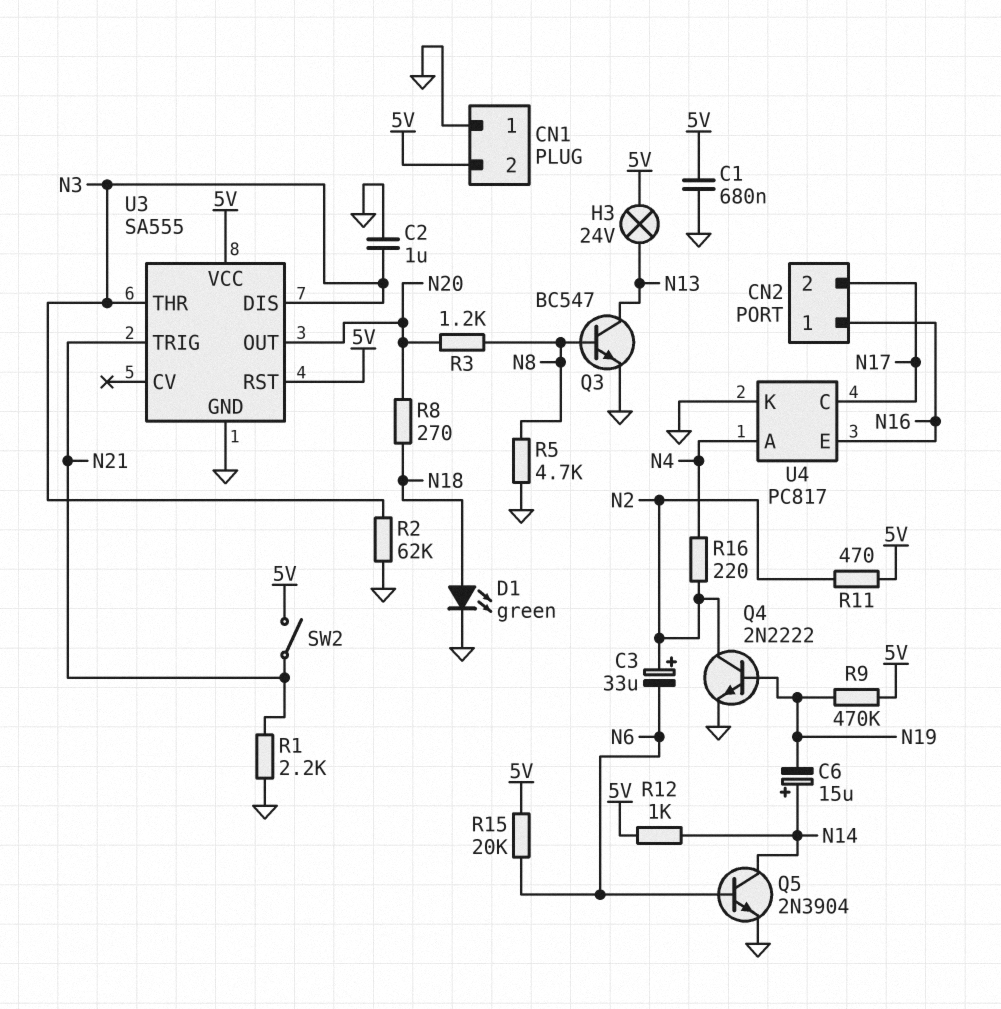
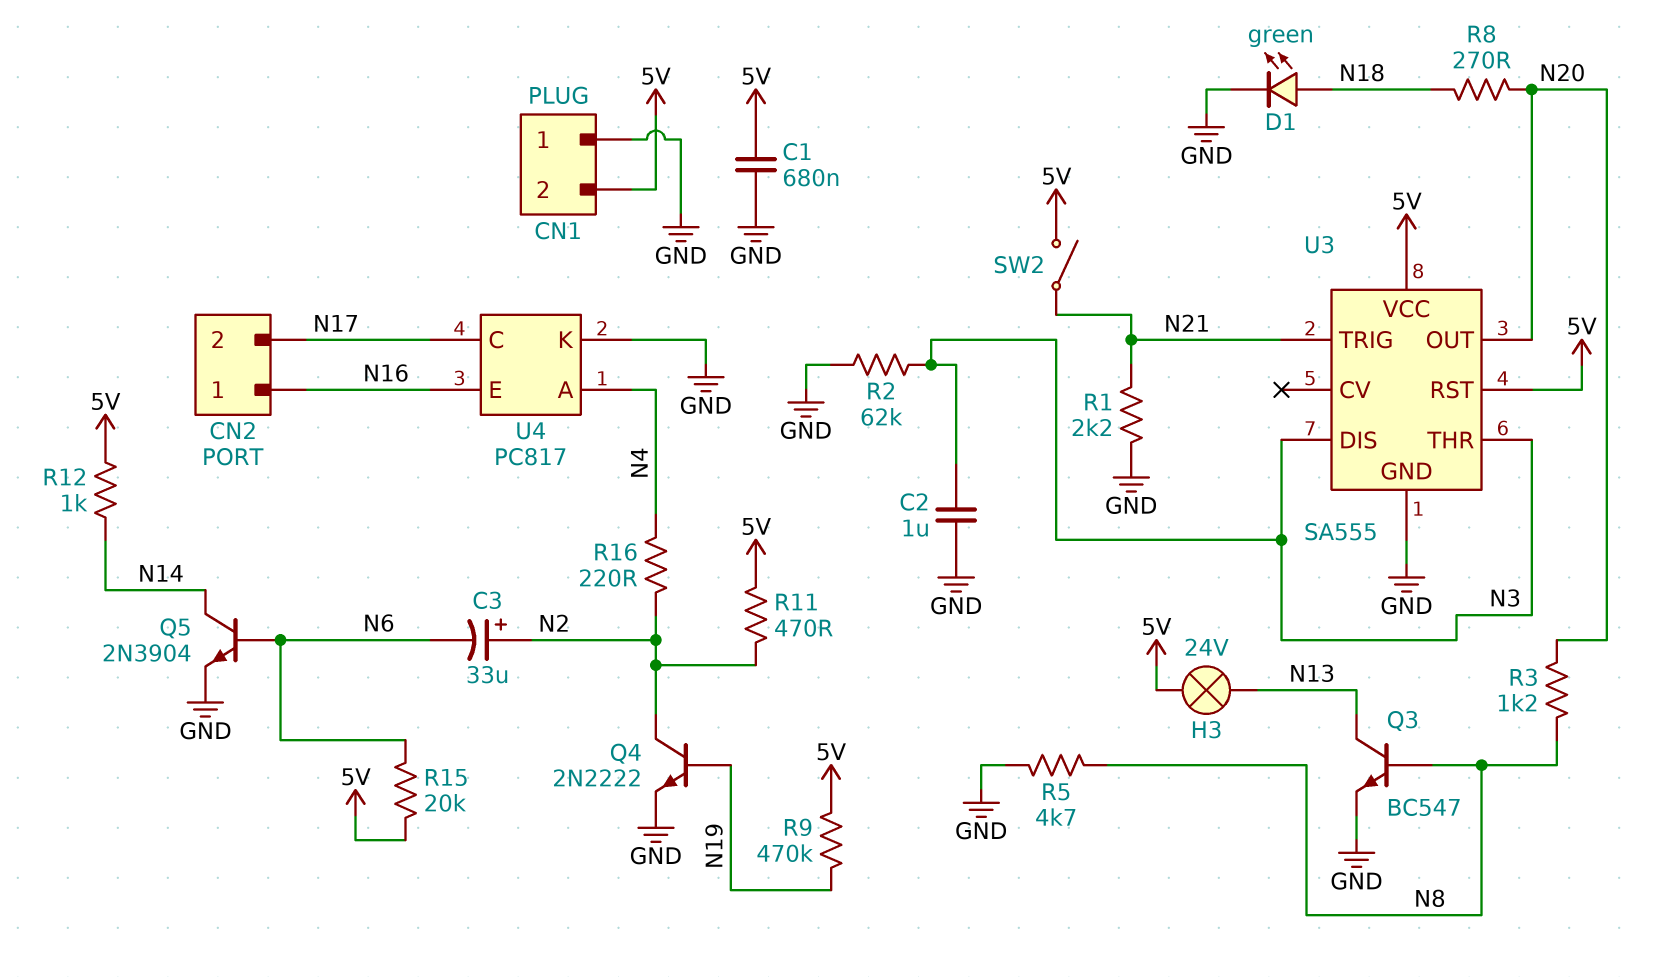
C6: 15uF (plus N14, minus N19) -> none

